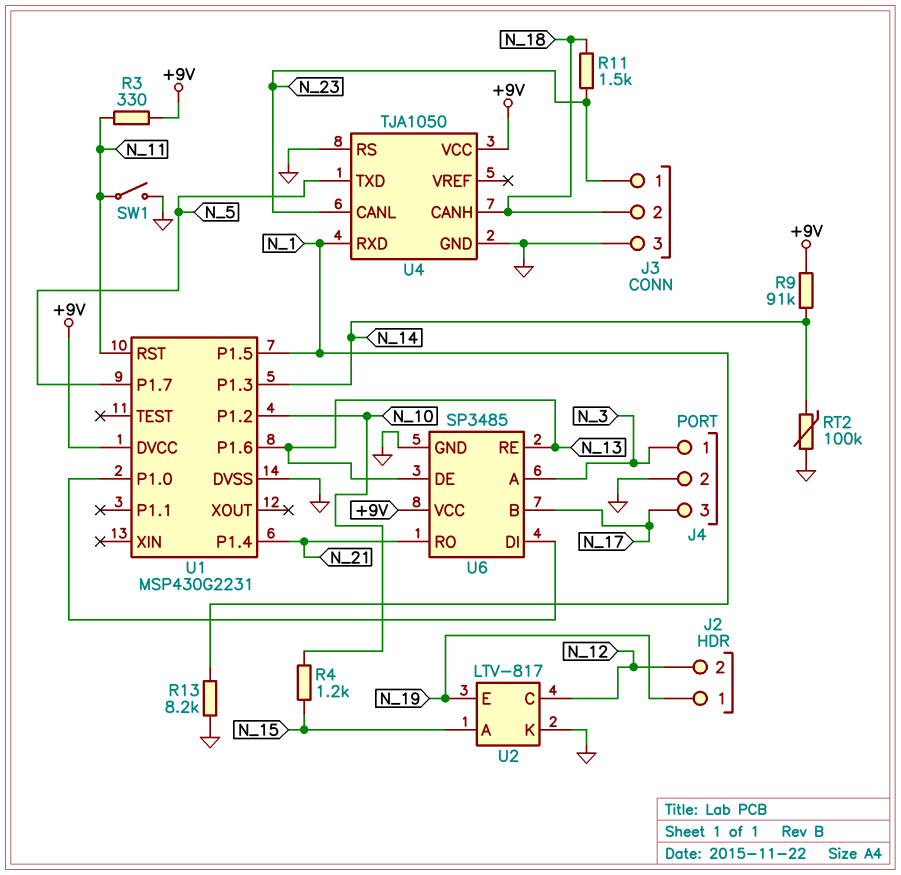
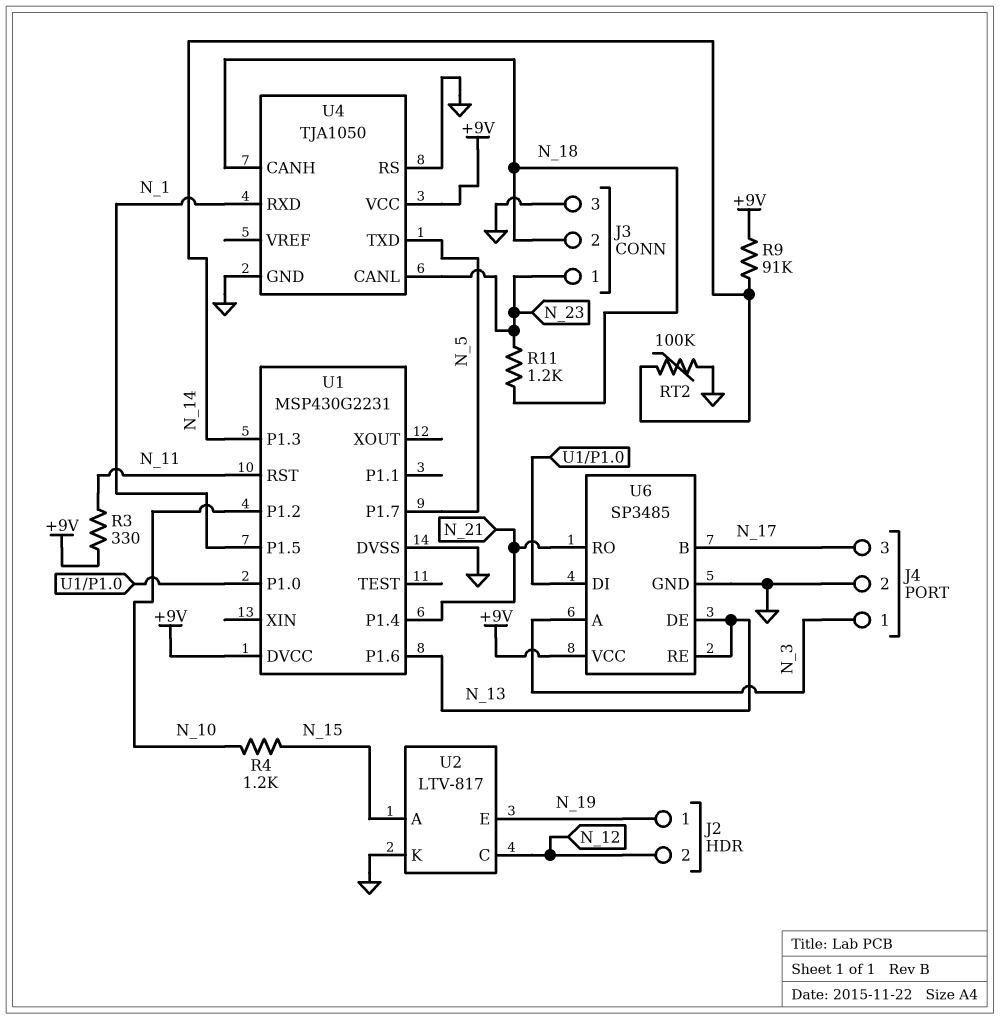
R11: 1.5k (N_18, N_23) -> 1.2k (N_18, N_23)
R13: 8.2k (GND, N_1) -> none
SW1: switch (GND, N_11) -> none

